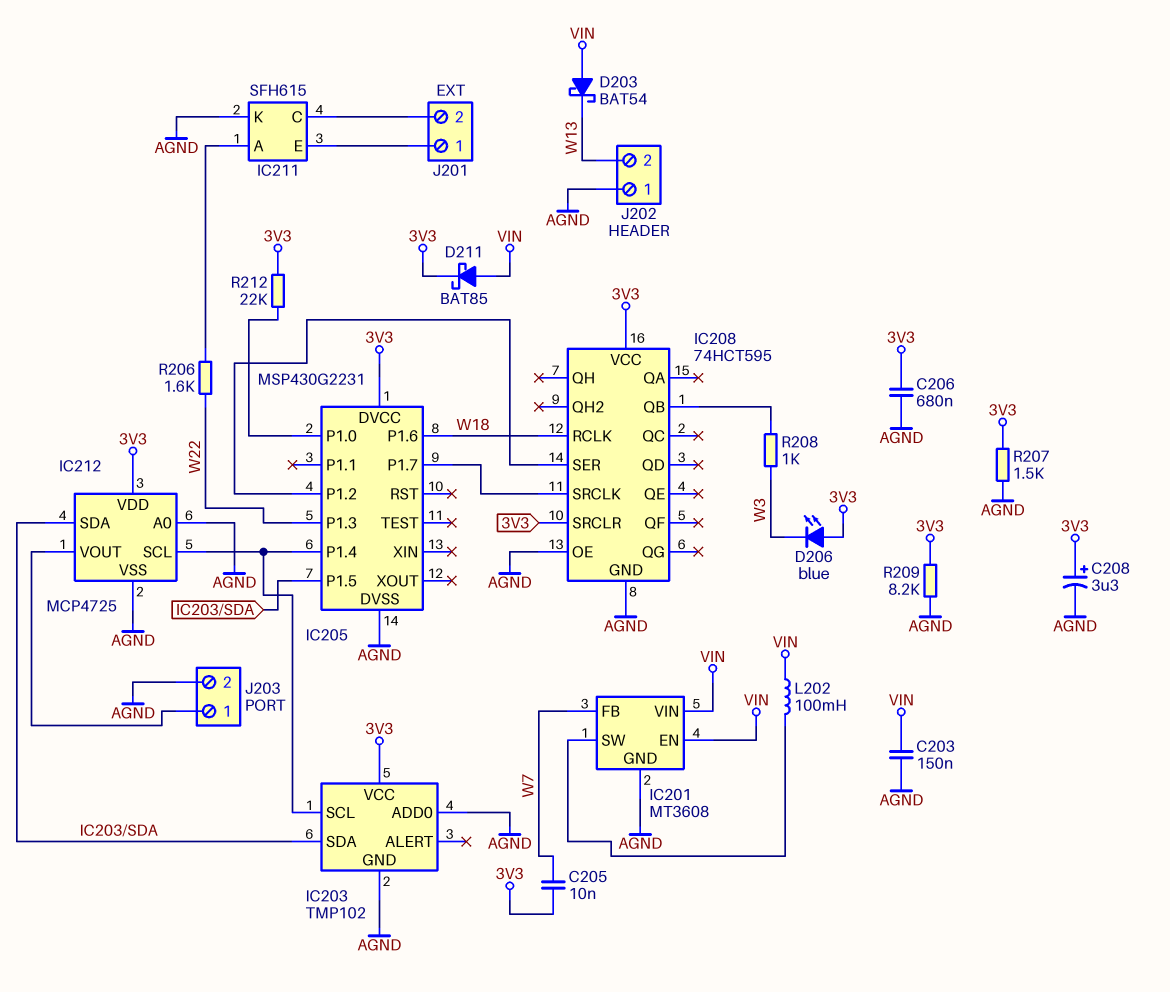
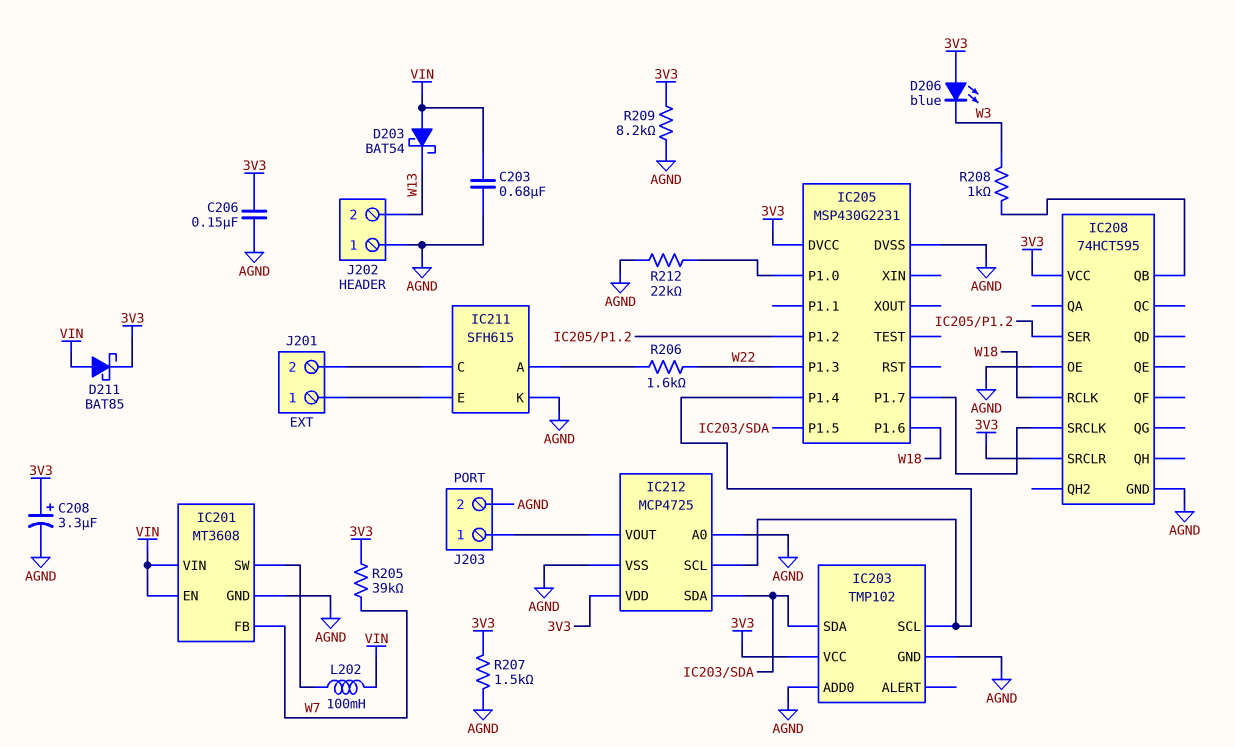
C203: 150nF (AGND, VIN) -> 680nF (AGND, VIN)
C205: 10nF (3V3, W7) -> none
C206: 680nF (3V3, AGND) -> 150nF (3V3, AGND)
R205: none -> 39k (3V3, W7)
R212: 22k (3V3, IC205/P1.0) -> 22k (AGND, IC205/P1.0)

